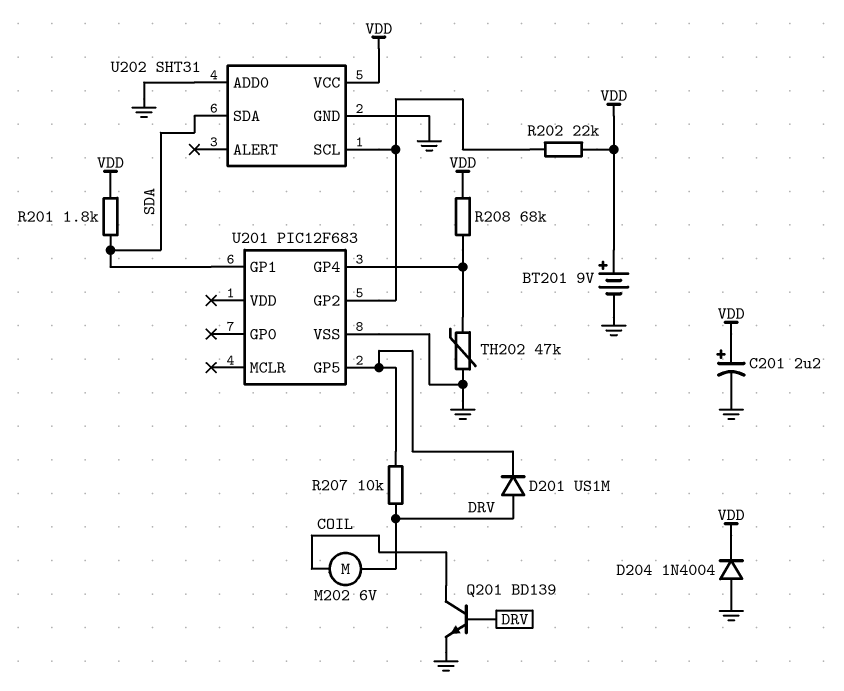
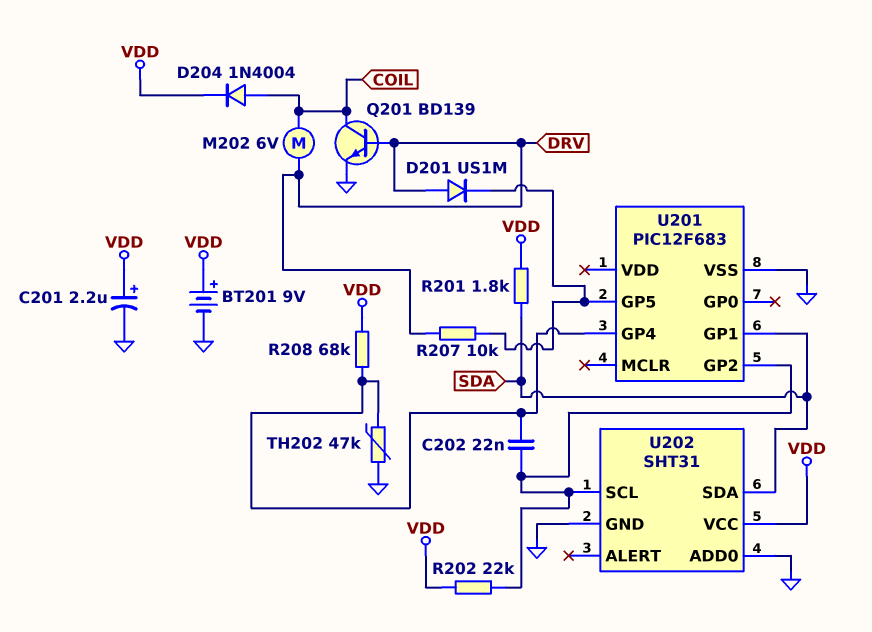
C202: none -> 22nF (U201/GP2, U201/GP4)
D204: diode 1N4004 (A GND, K VDD) -> diode 1N4004 (A COIL, K VDD)

